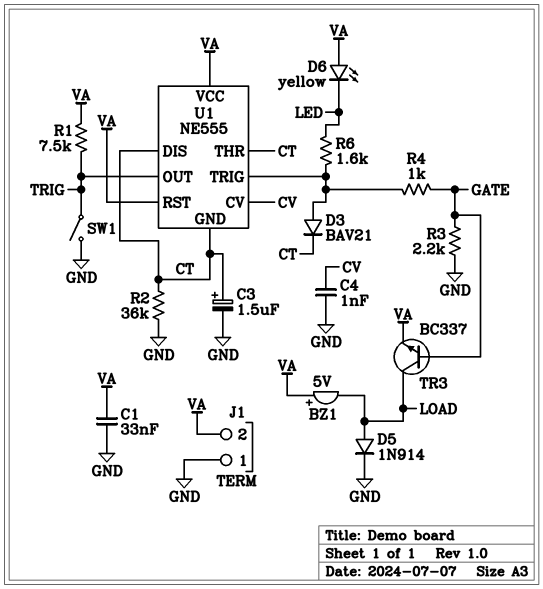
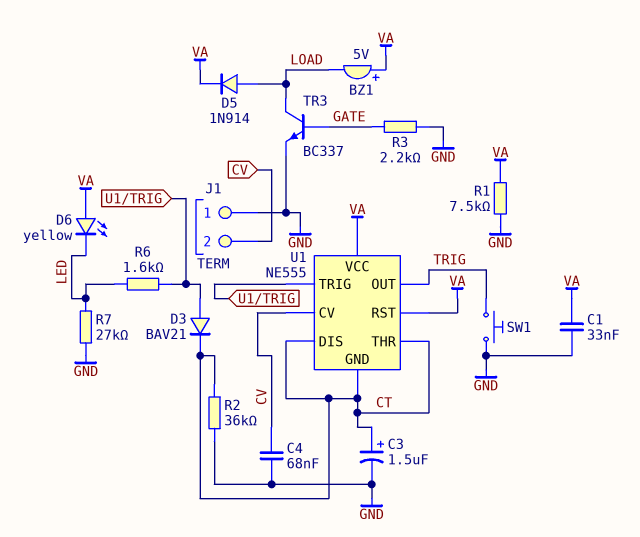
C4: 1nF (CV, GND) -> 68nF (CV, GND)
D5: diode 1N914 (A LOAD, K GND) -> diode 1N914 (A LOAD, K VA)
J1 pin 2: VA -> CV
R1: 7.5k (TRIG, VA) -> 7.5k (GND, VA)
R4: 1k (GATE, U1/TRIG) -> none
R7: none -> 27k (GND, LED)
SW1: switch (GND, TRIG) -> button (GND, TRIG)
TR3: NPN BC337 (B GATE, C LOAD, E VA) -> NPN BC337 (B GATE, C LOAD, E GND)

